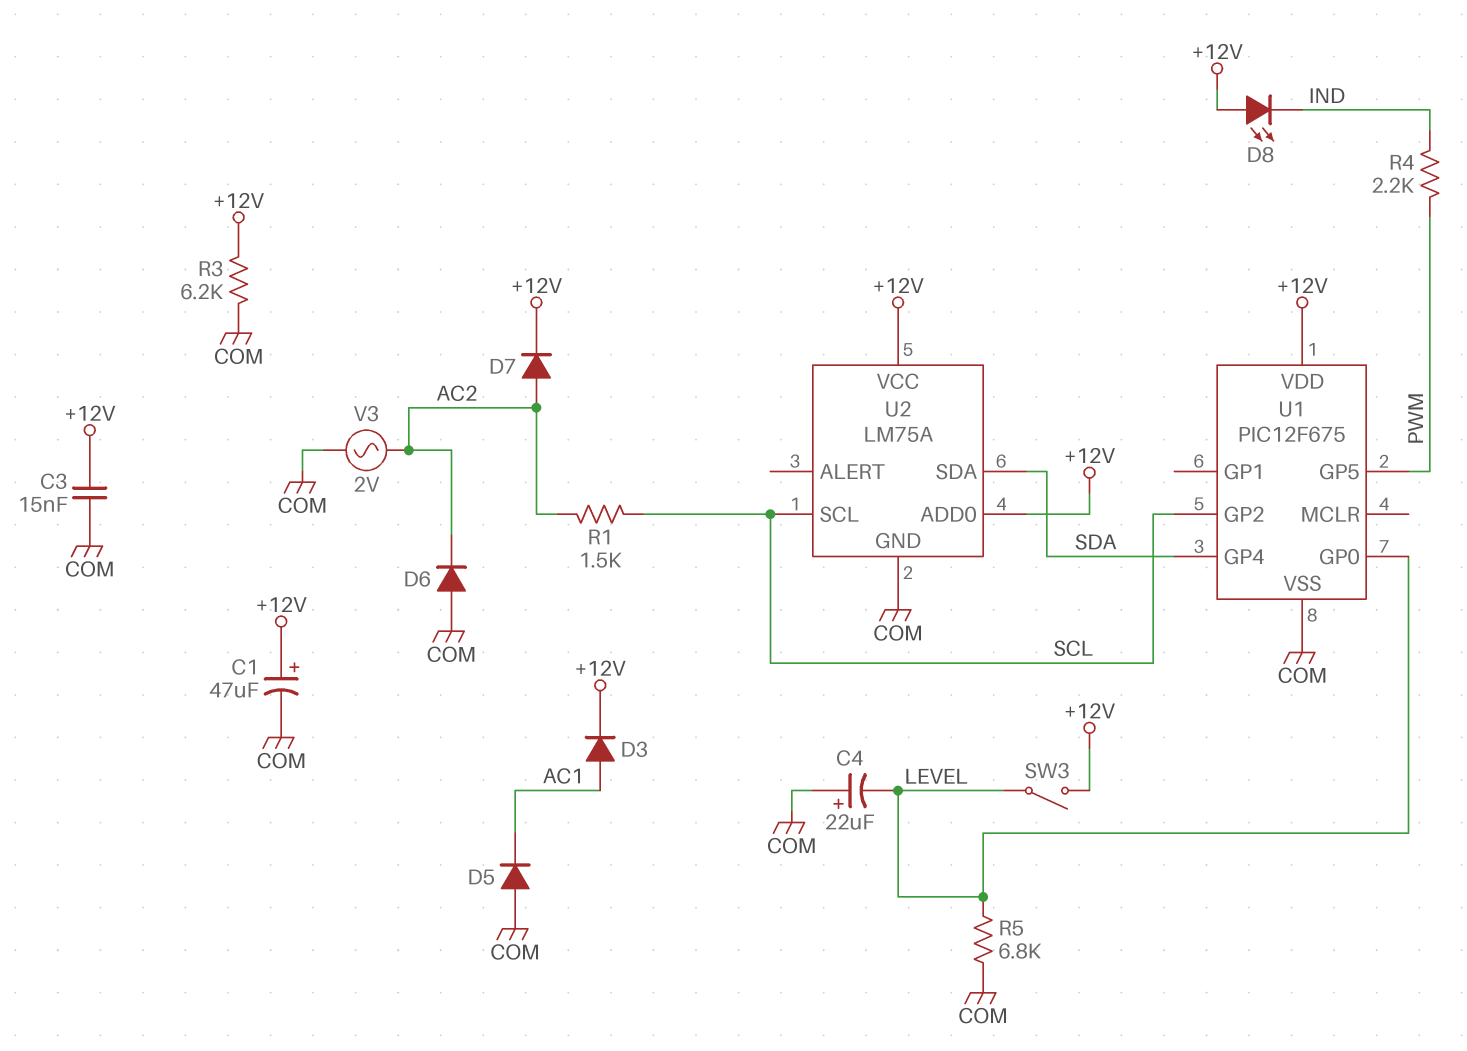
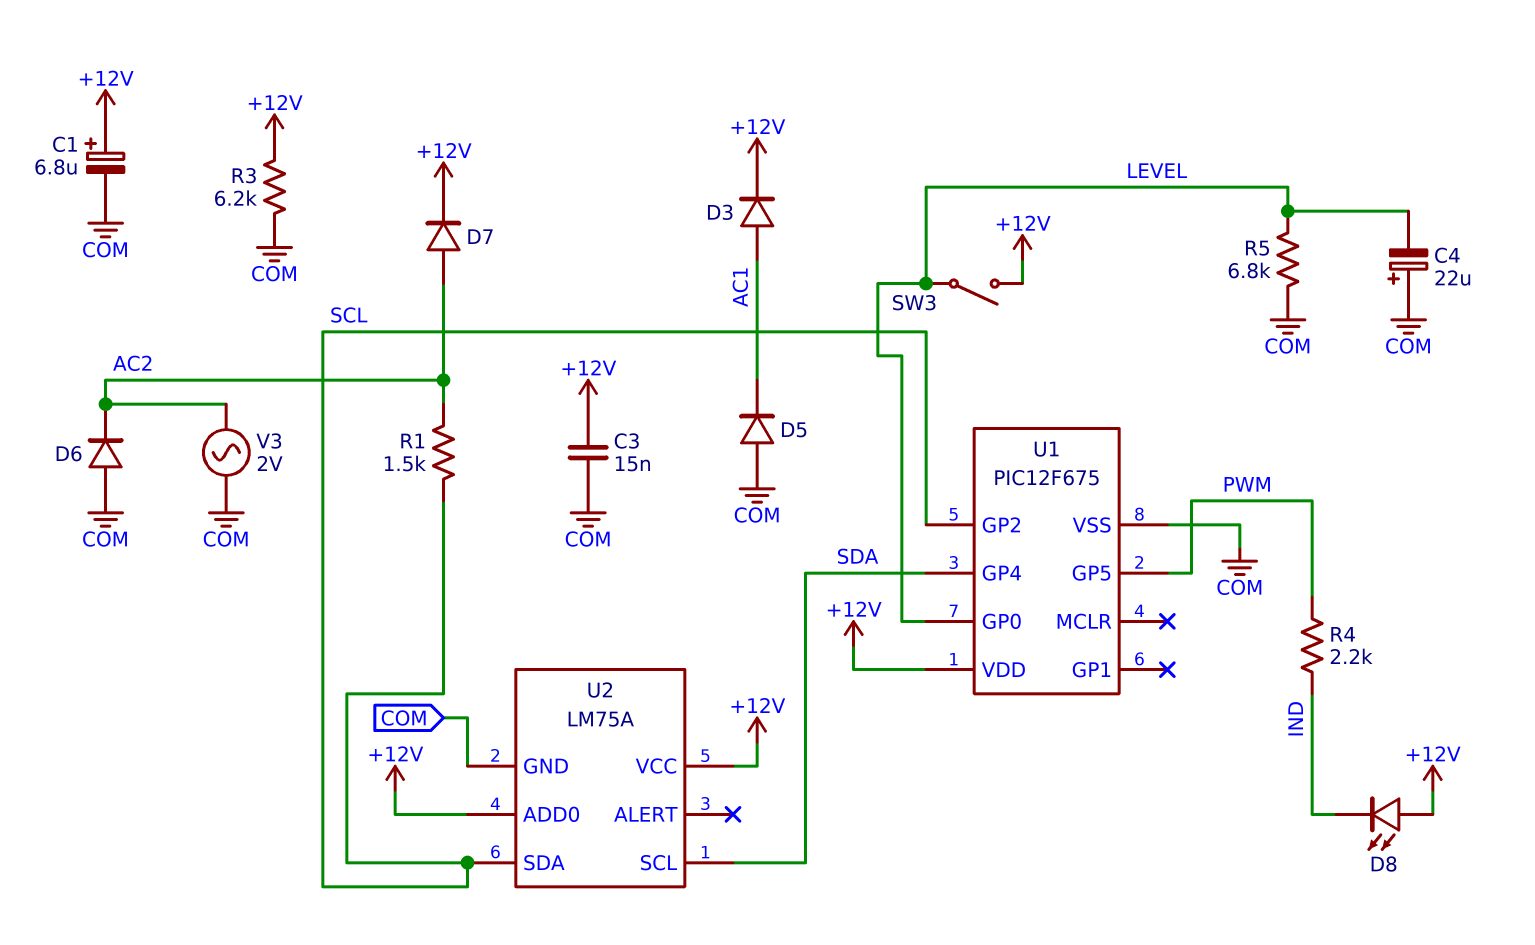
C1: 47uF (plus +12V, minus COM) -> 6.8uF (plus +12V, minus COM)
U2 pin SCL: SCL -> SDA
U2 pin SDA: SDA -> SCL

